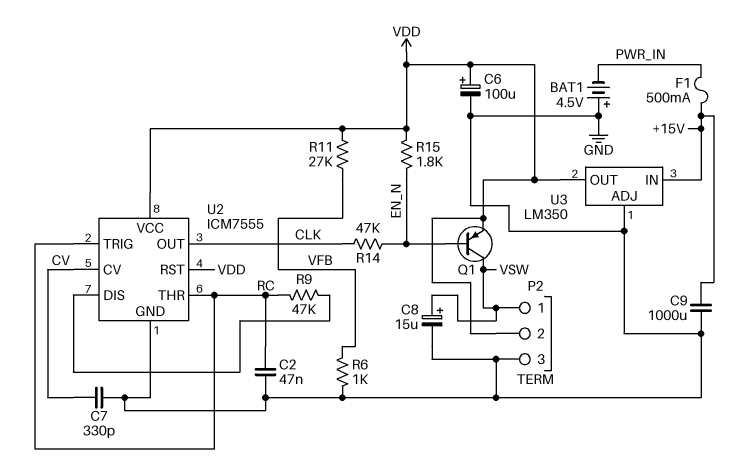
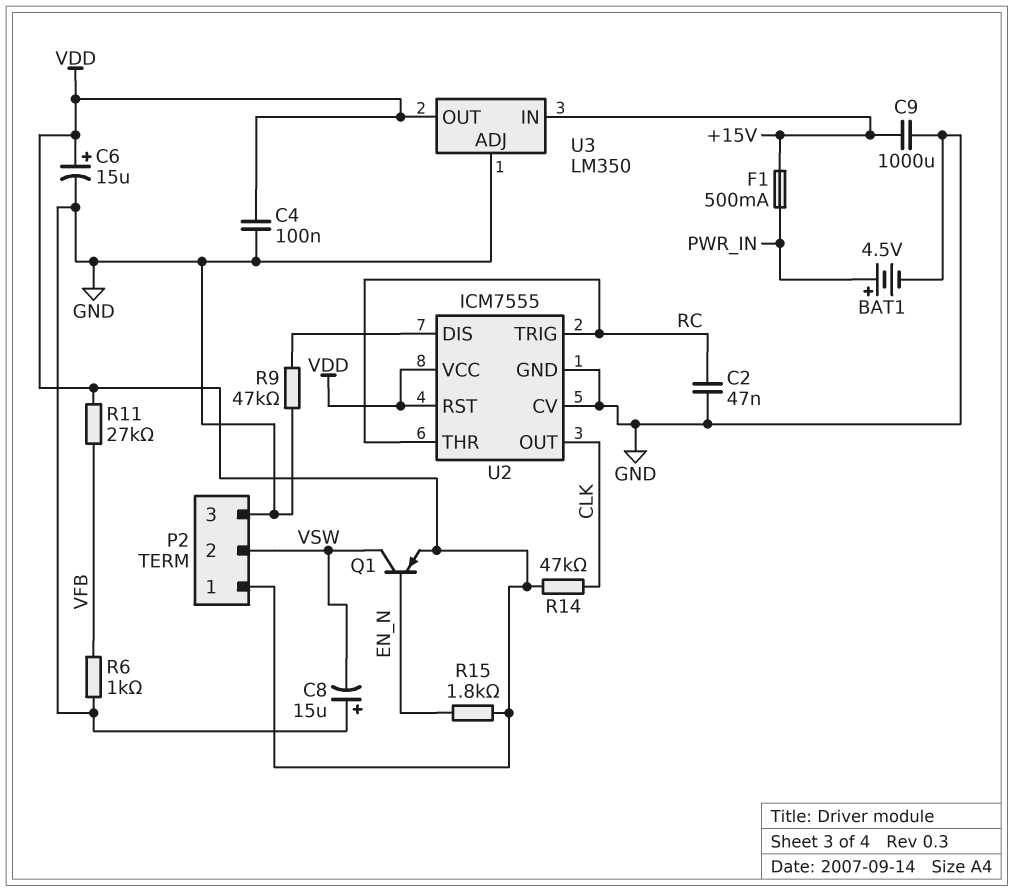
BAT1: 4.5V (plus GND, minus PWR_IN) -> 4.5V (plus PWR_IN, minus GND)
C4: none -> 100nF (GND, VDD)
C6: 100uF (plus VDD, minus GND) -> 15uF (plus VDD, minus GND)
C7: 330pF (CV, GND) -> none
C8: 15uF (plus VSW, minus GND) -> 15uF (plus GND, minus VSW)
P2 pin 1: VSW -> VDD
P2 pin 2: VDD -> VSW
R9: 47k (RC, U2/DIS) -> 47k (GND, U2/DIS)
R14: 47k (CLK, EN_N) -> 47k (CLK, VDD)
U2 pin CV: CV -> GND

